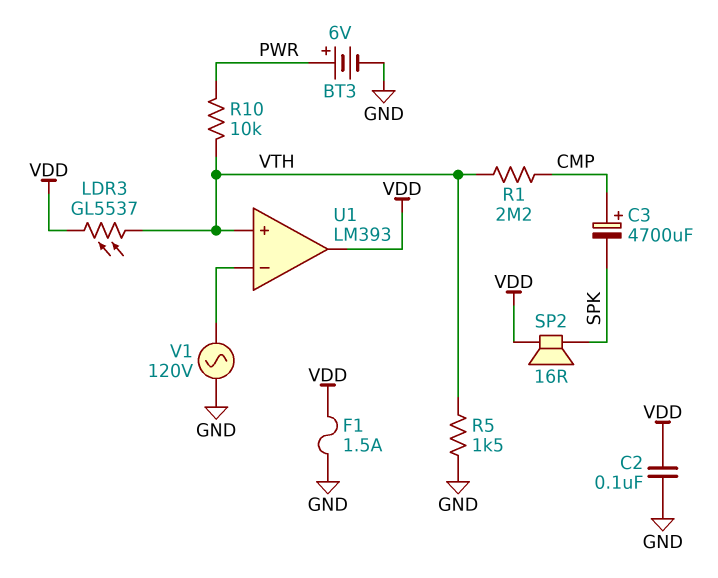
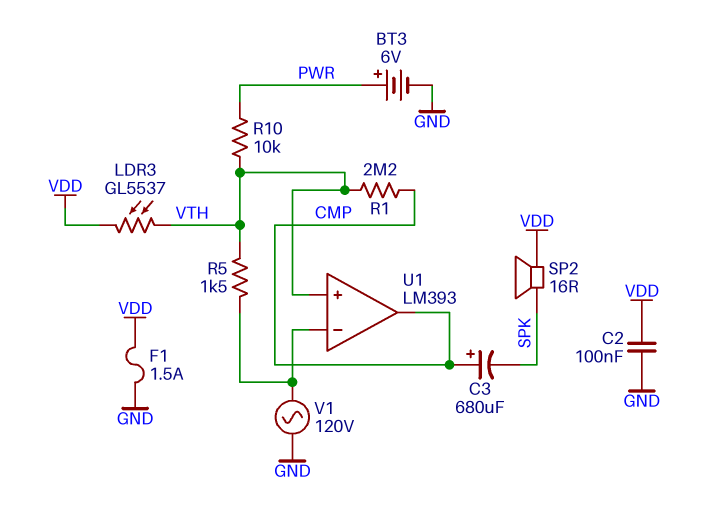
C3: 4700uF (plus CMP, minus SPK) -> 680uF (plus CMP, minus SPK)
R5: 1.5k (GND, VTH) -> 1.5k (U1/in-, VTH)
U1 pin out: VDD -> CMP

